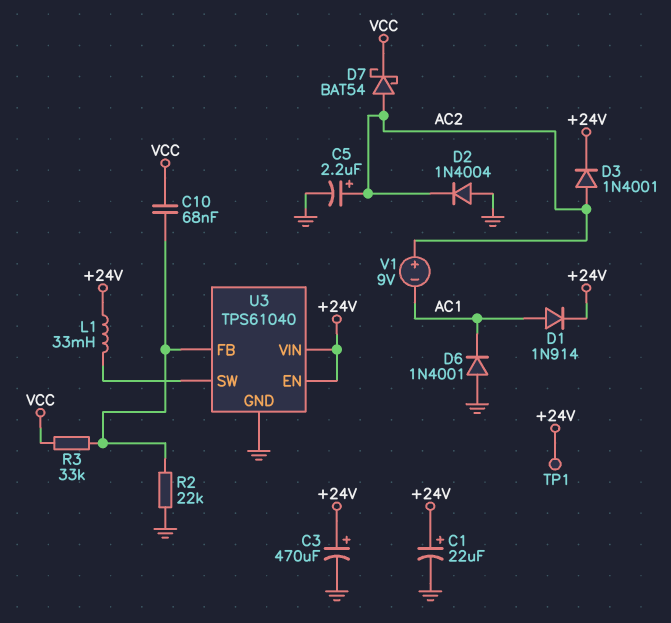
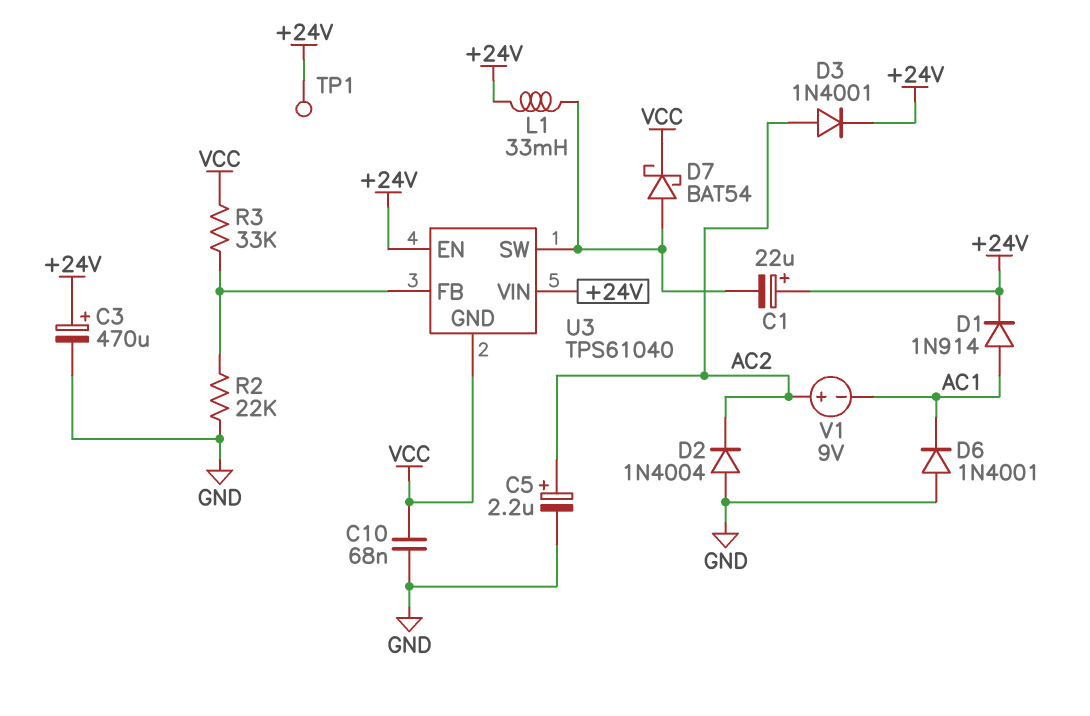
C1: 22uF (plus +24V, minus GND) -> 22uF (plus +24V, minus U3/SW)
C10: 68nF (U3/FB, VCC) -> 68nF (GND, VCC)
D7: schottky BAT54 (A AC2, K VCC) -> schottky BAT54 (A U3/SW, K VCC)
U3 pin GND: GND -> VCC

